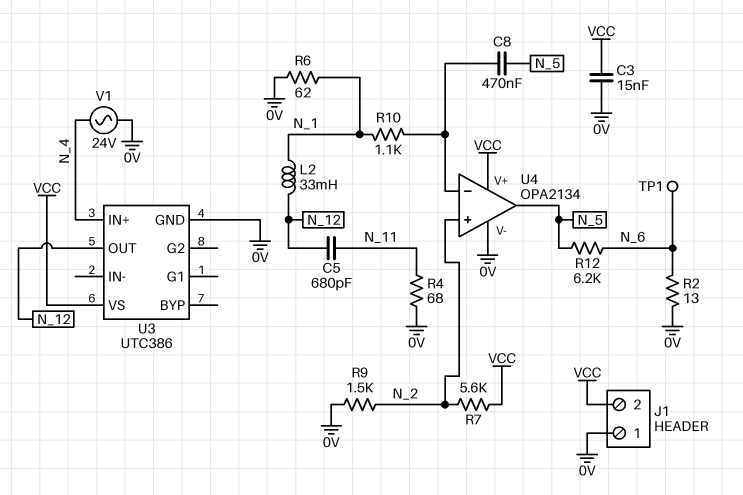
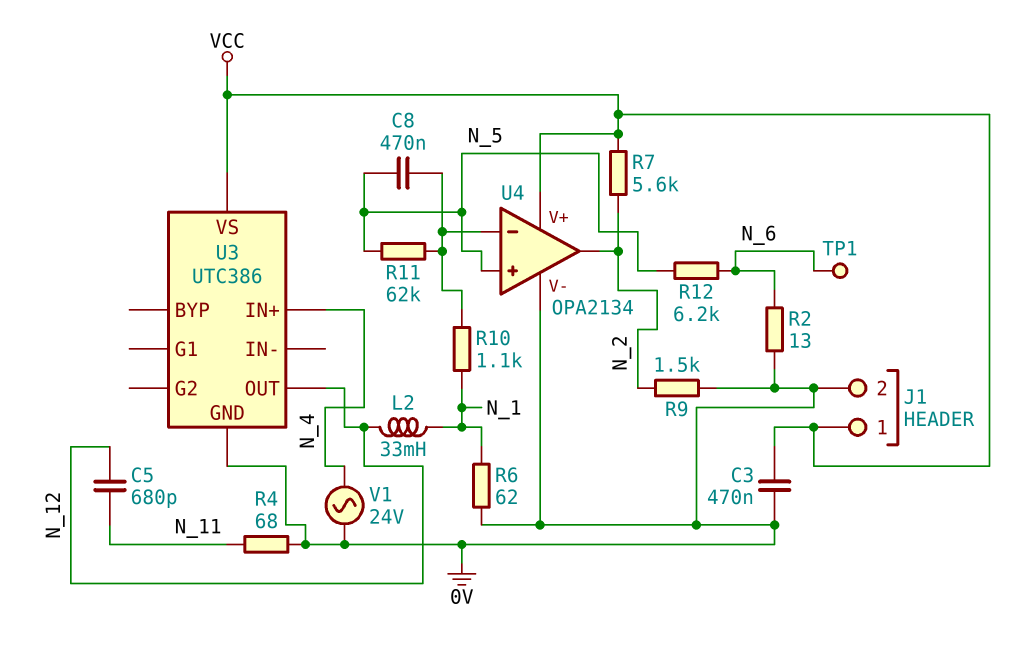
C3: 15nF (0V, VCC) -> 470nF (0V, VCC)
J1 pin 1: 0V -> VCC
J1 pin 2: VCC -> 0V
R11: none -> 62k (N_5, U4/in-)
U4 pin in+: N_2 -> N_5
U4 pin out: N_5 -> N_2

